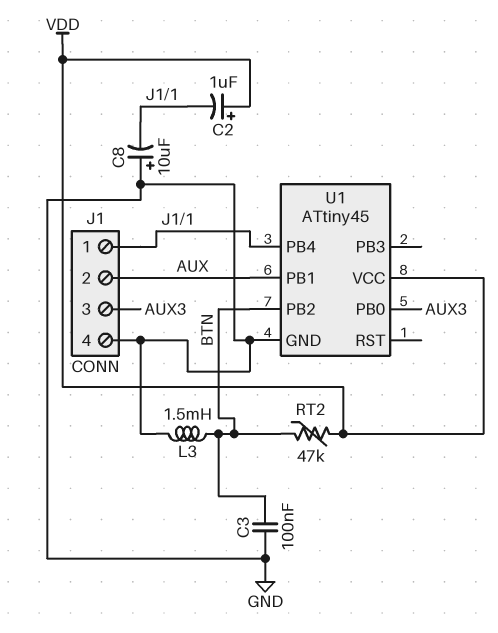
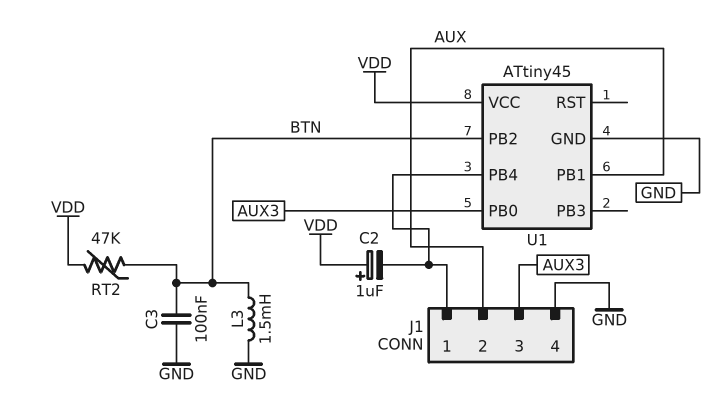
C8: 10uF (plus GND, minus J1/1) -> none

